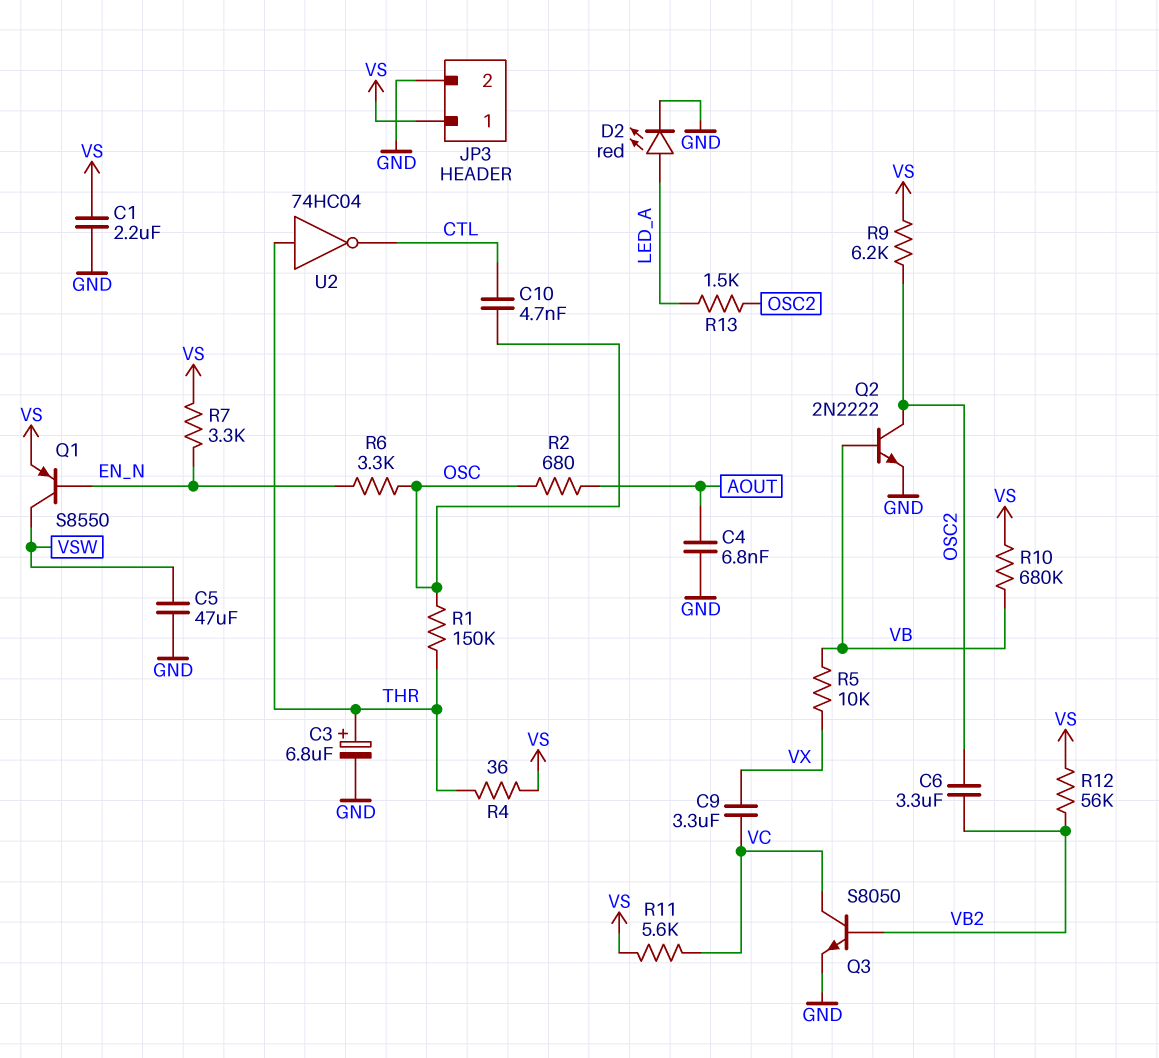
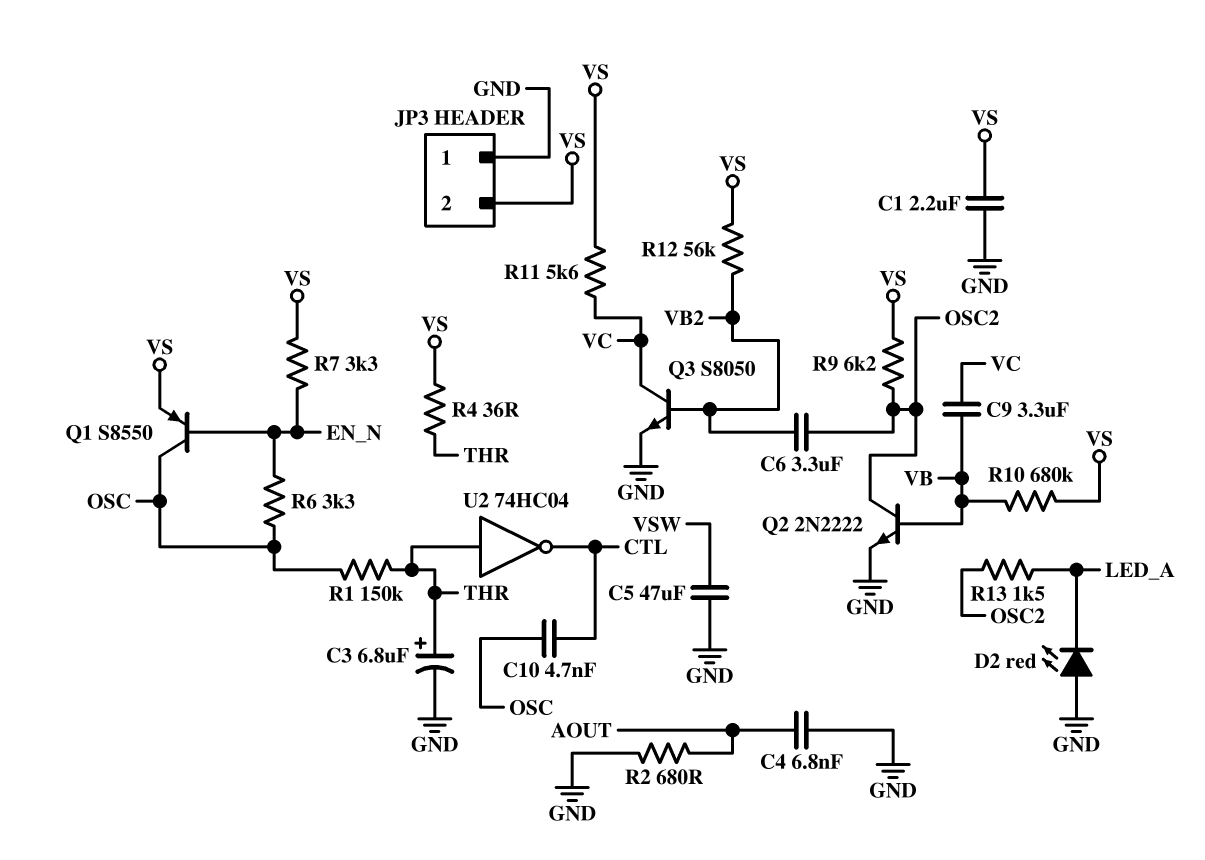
C9: 3.3uF (VC, VX) -> 3.3uF (VB, VC)
D2: LED red (A LED_A, K GND) -> LED red (A GND, K LED_A)
JP3 pin 1: VS -> GND
JP3 pin 2: GND -> VS
Q1: PNP S8550 (B EN_N, C VSW, E VS) -> PNP S8550 (B EN_N, C OSC, E VS)
R2: 680 (AOUT, OSC) -> 680 (AOUT, GND)
R5: 10k (VB, VX) -> none

